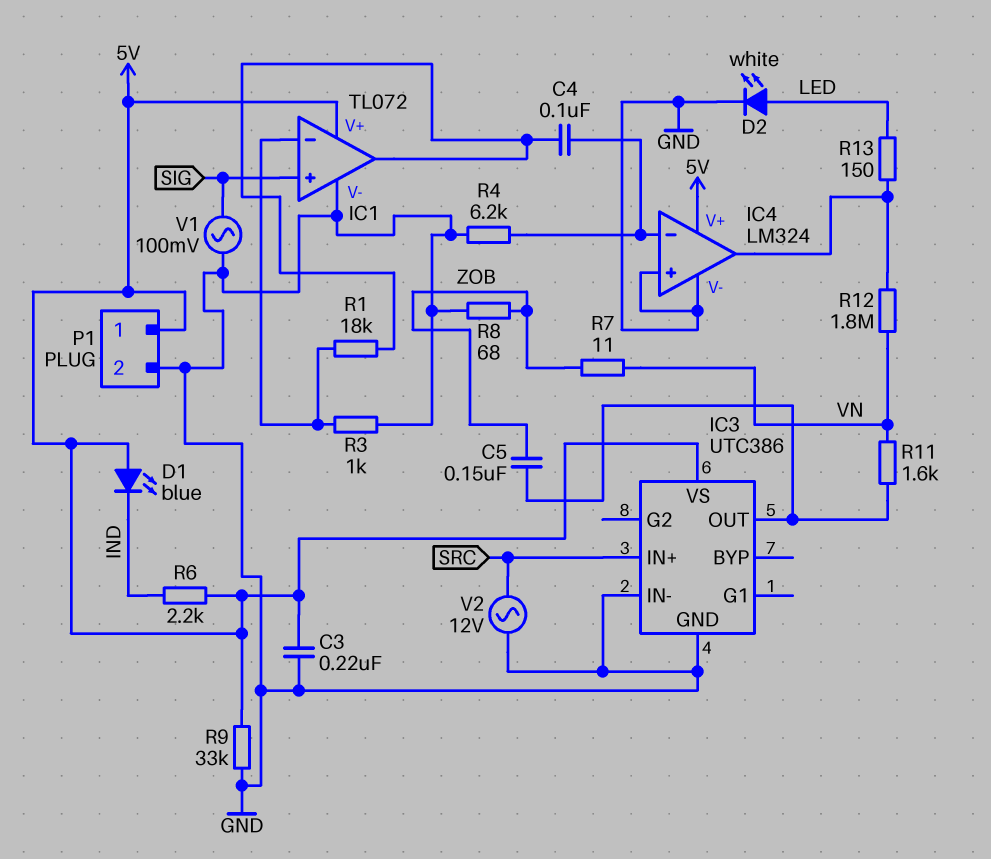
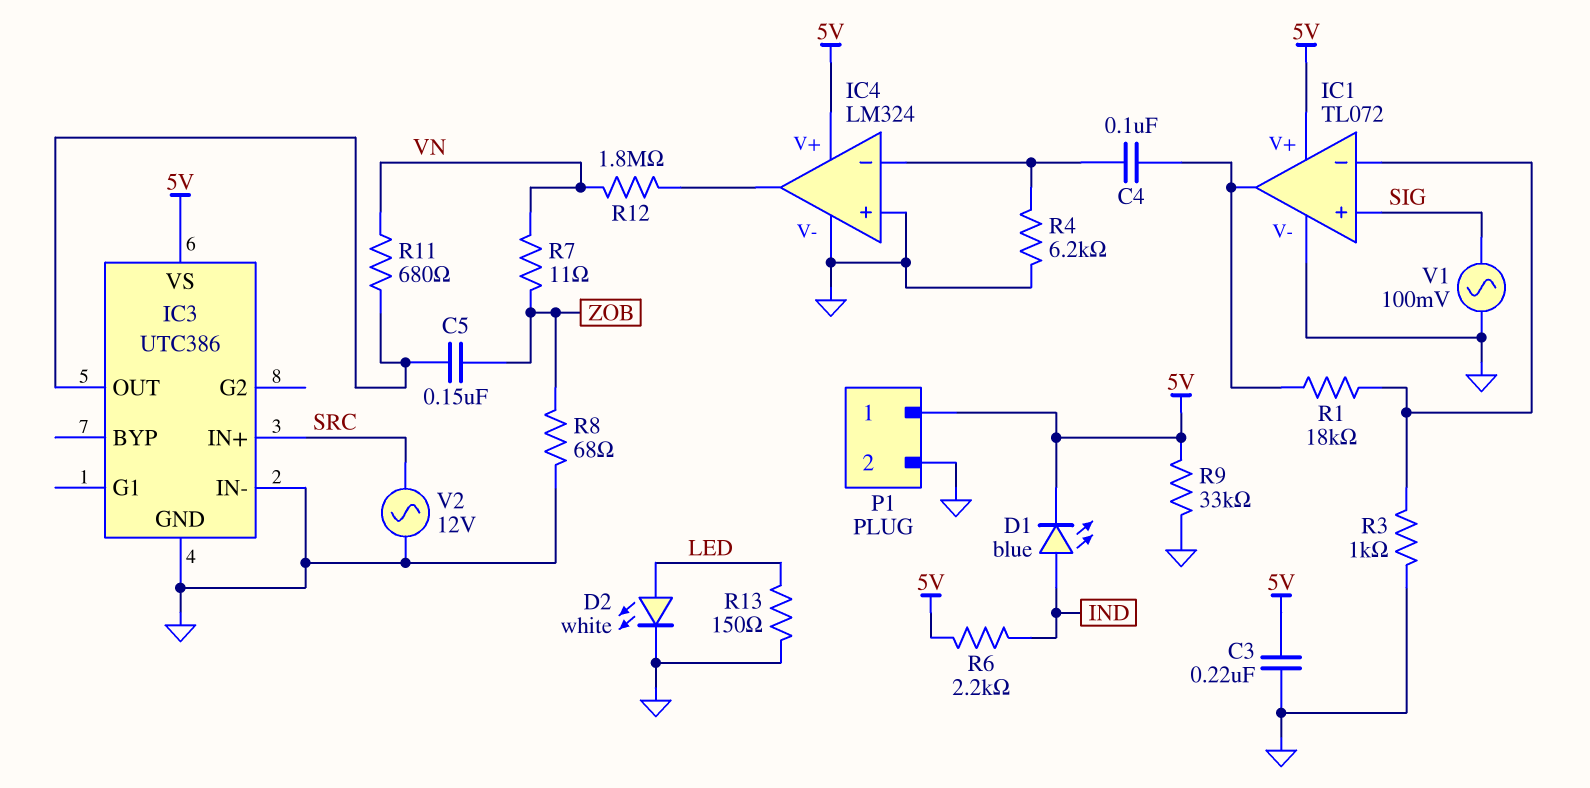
D1: LED blue (A 5V, K IND) -> LED blue (A IND, K 5V)
R11: 1.6k (IC3/OUT, VN) -> 680 (IC3/OUT, VN)
R13: 150 (IC4/out, LED) -> 150 (GND, LED)

